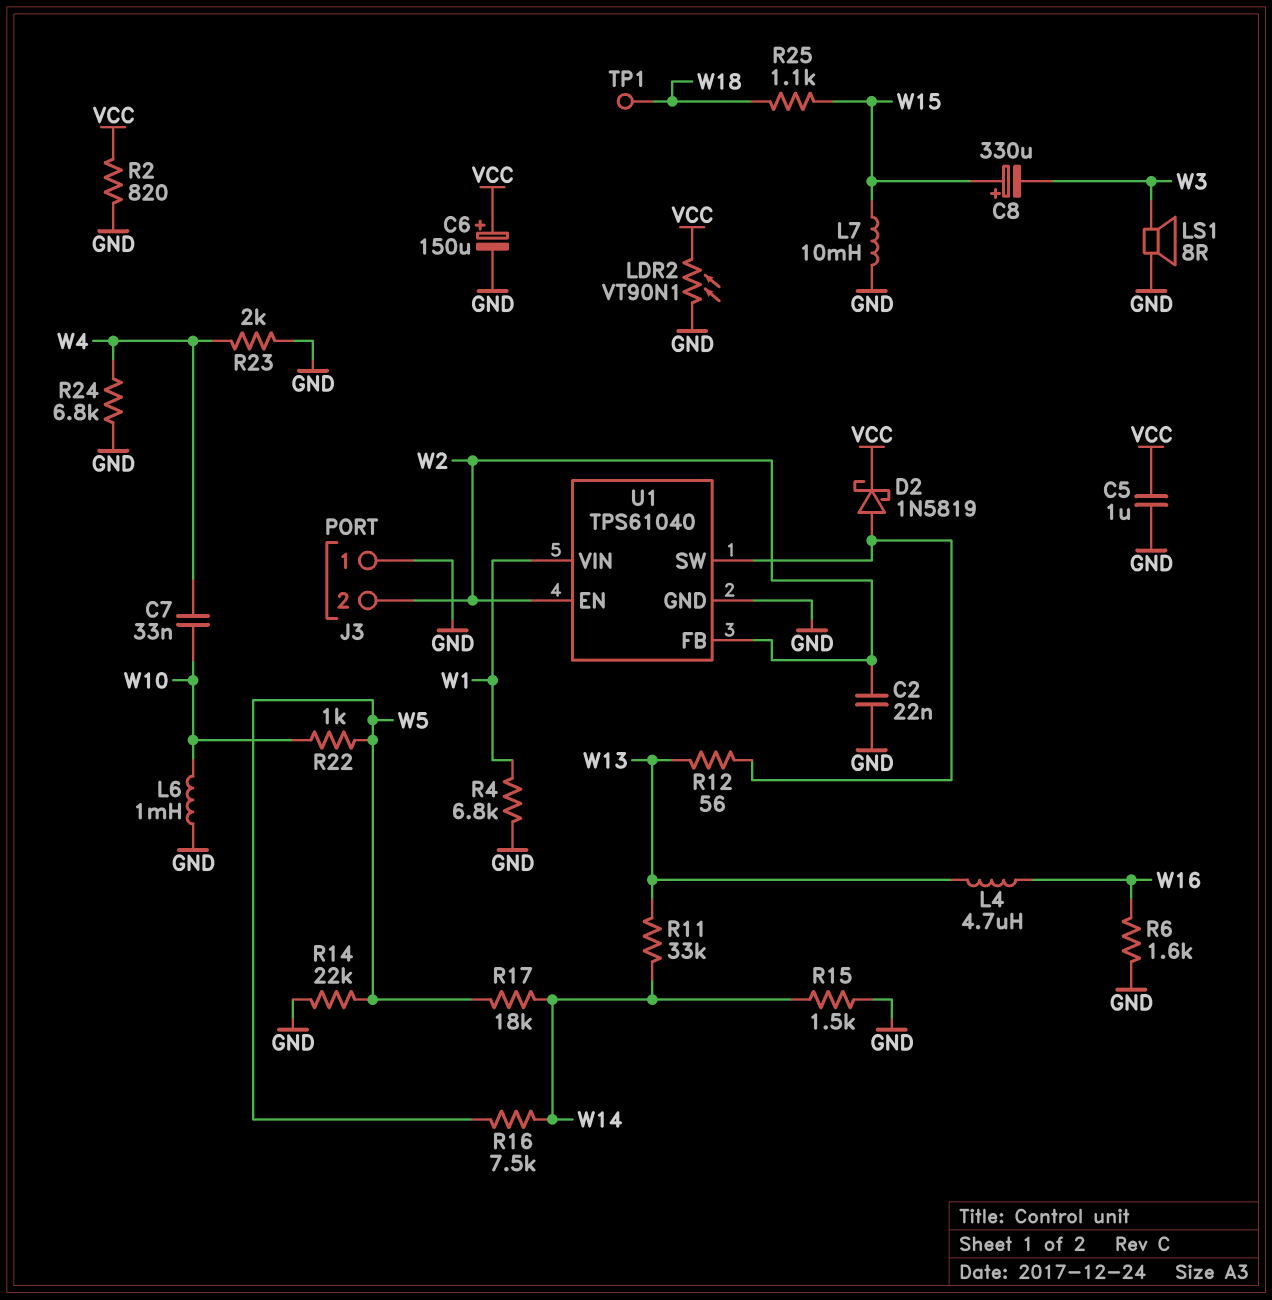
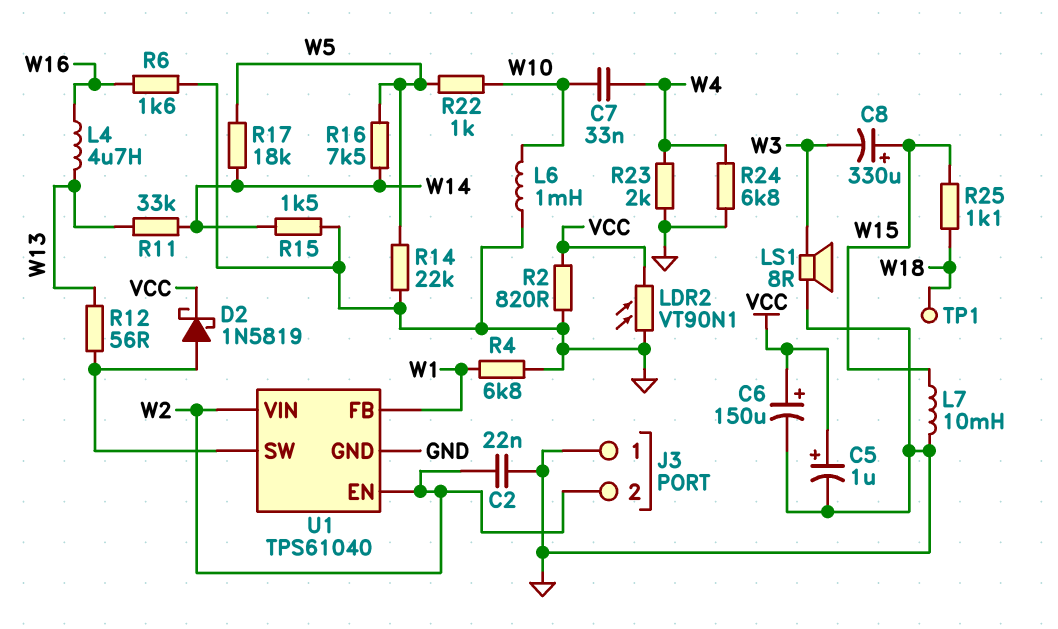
C5: 1uF (GND, VCC) -> 1uF (plus VCC, minus GND)
U1 pin FB: W2 -> W1
U1 pin VIN: W1 -> W2

